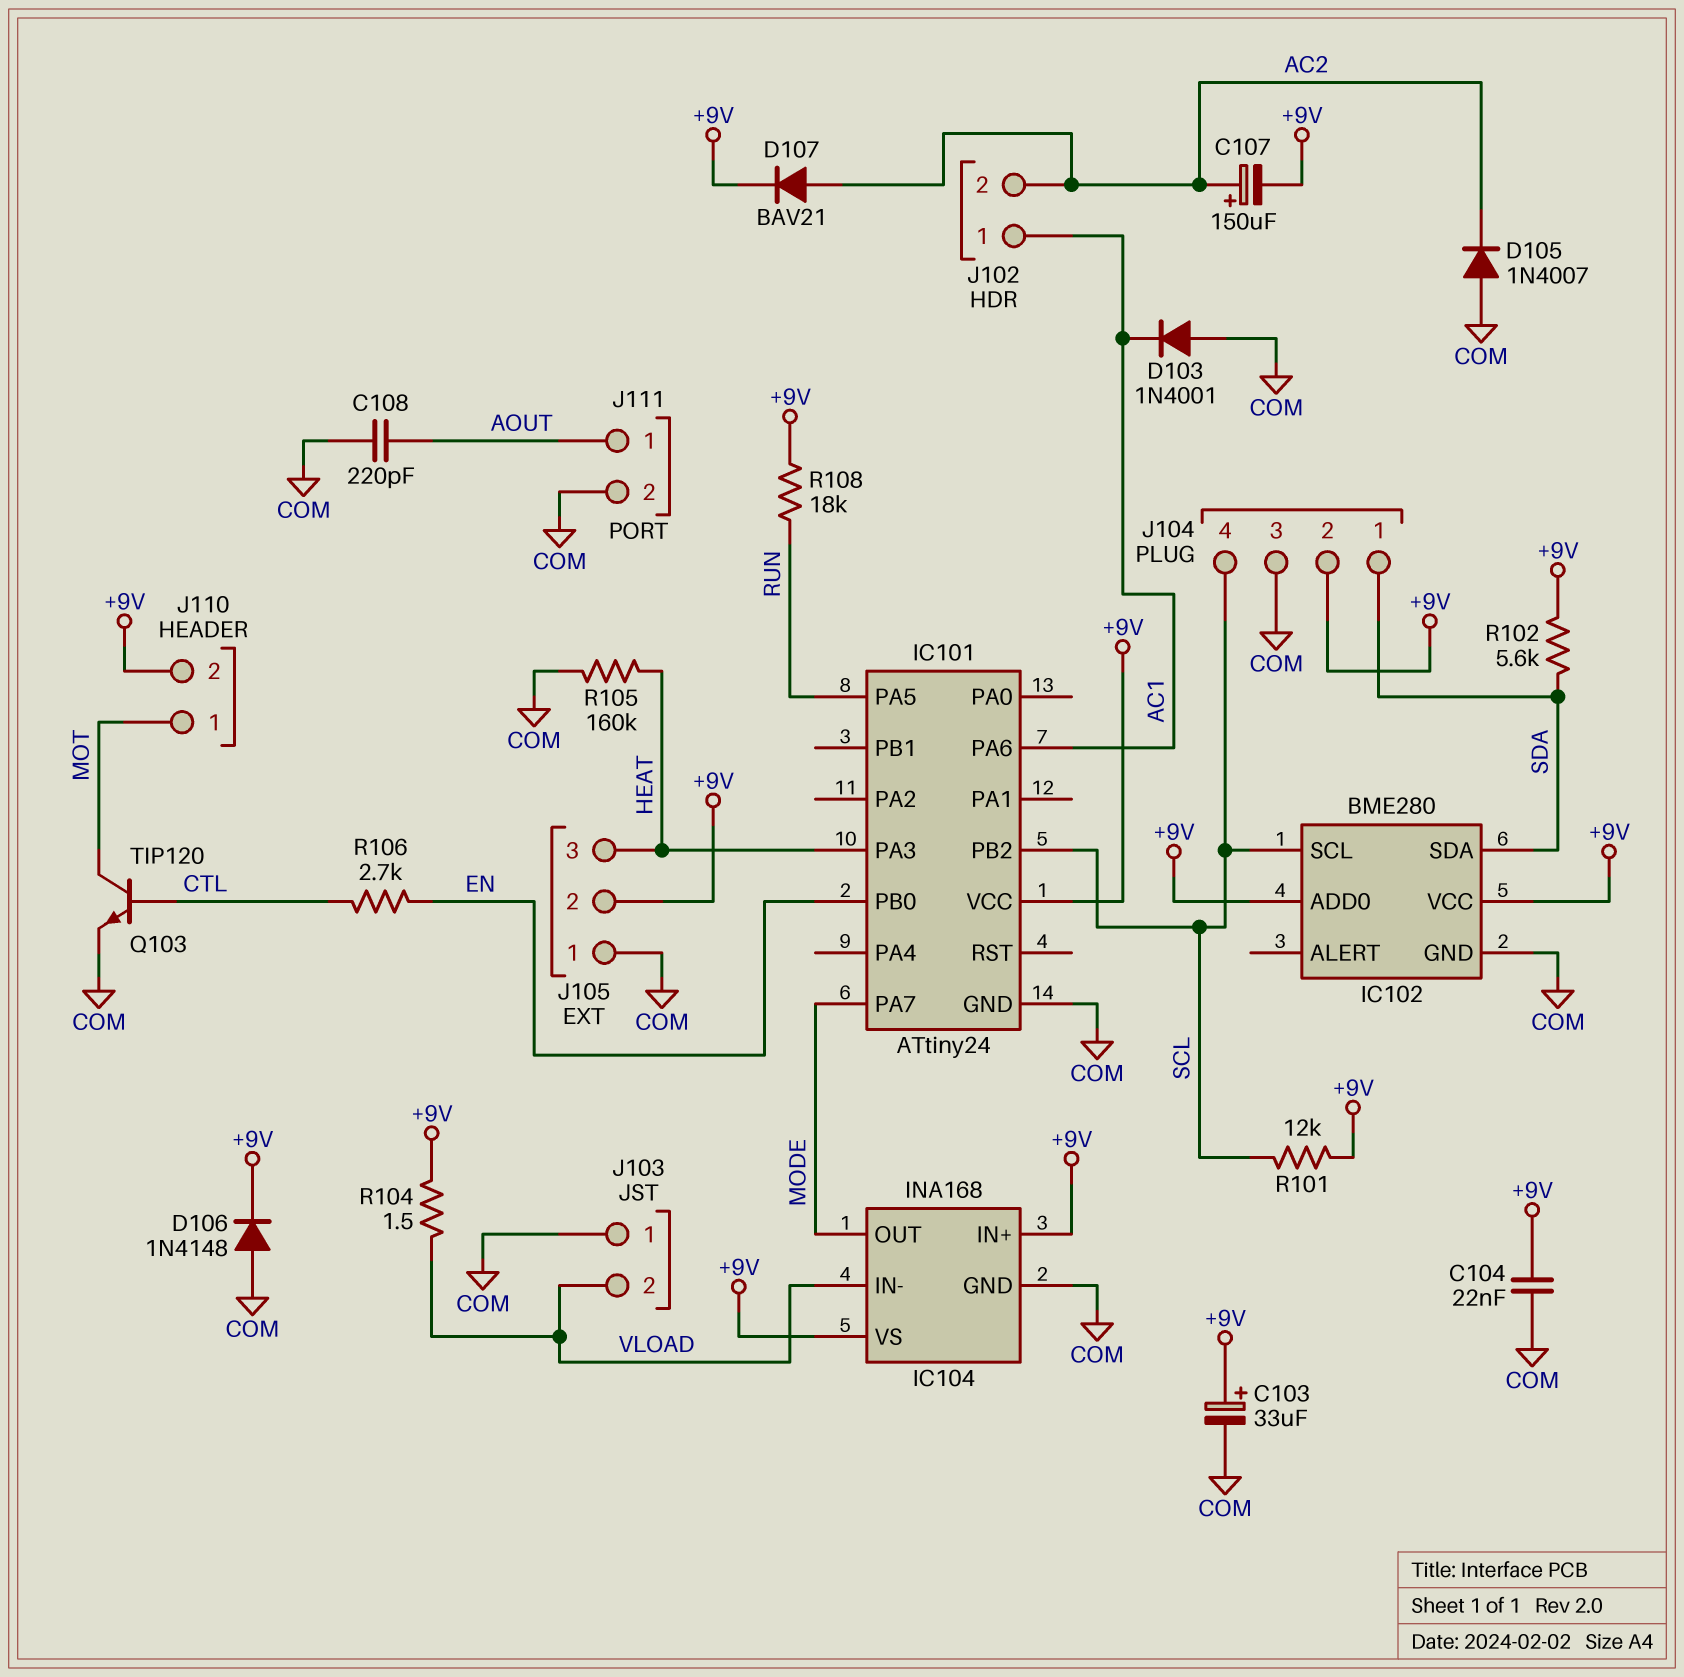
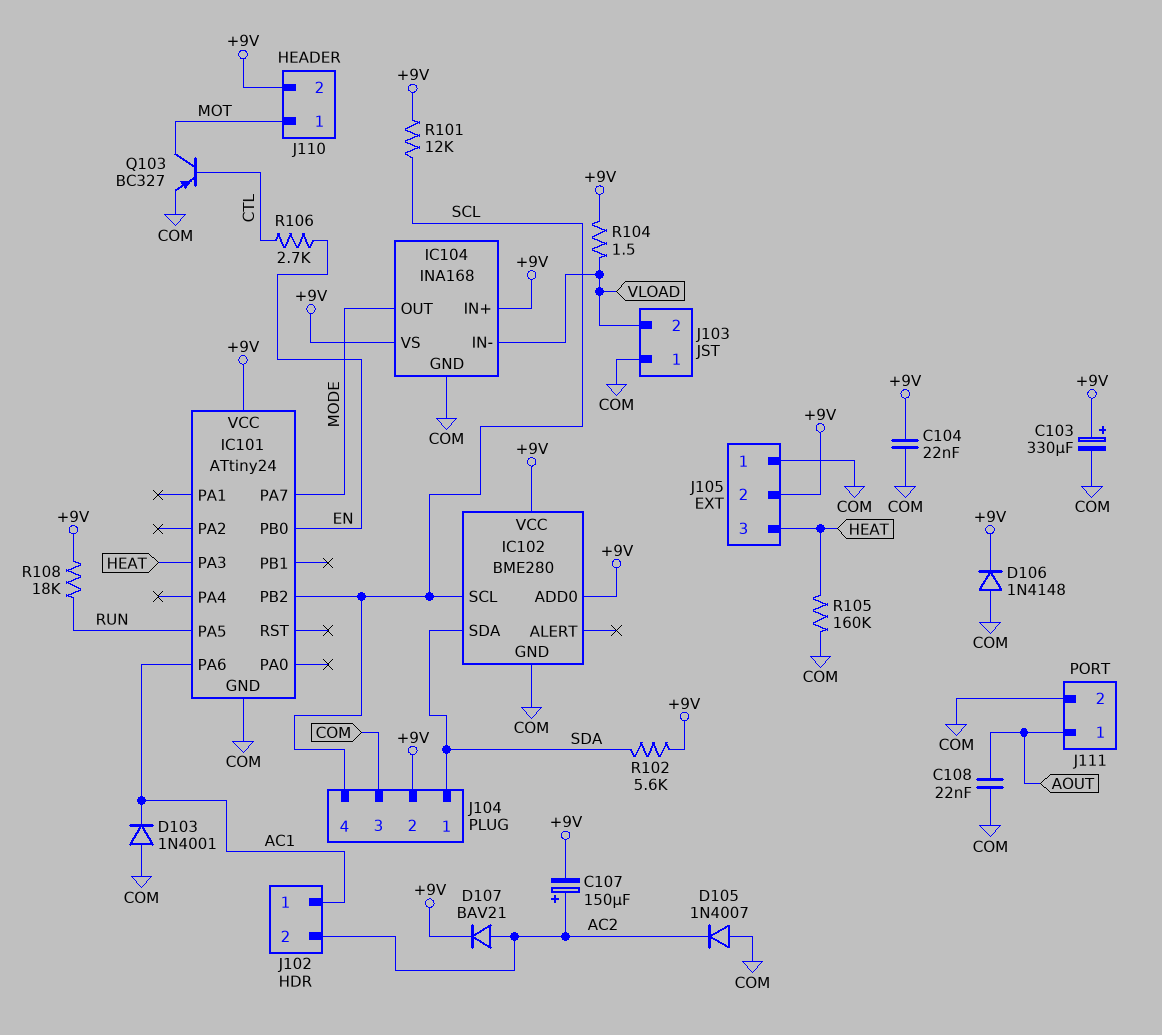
C103: 33uF (plus +9V, minus COM) -> 330uF (plus +9V, minus COM)
C108: 220pF (AOUT, COM) -> 22nF (AOUT, COM)
Q103: NPN TIP120 (B CTL, C MOT, E COM) -> PNP BC327 (B CTL, C MOT, E COM)

